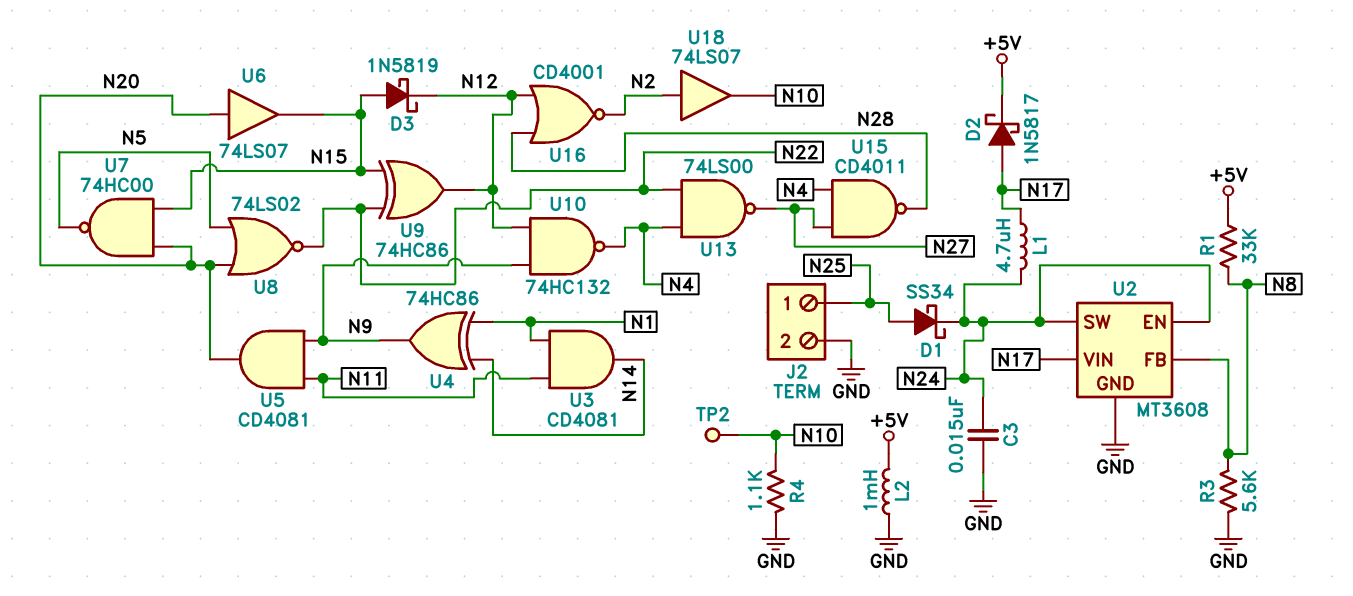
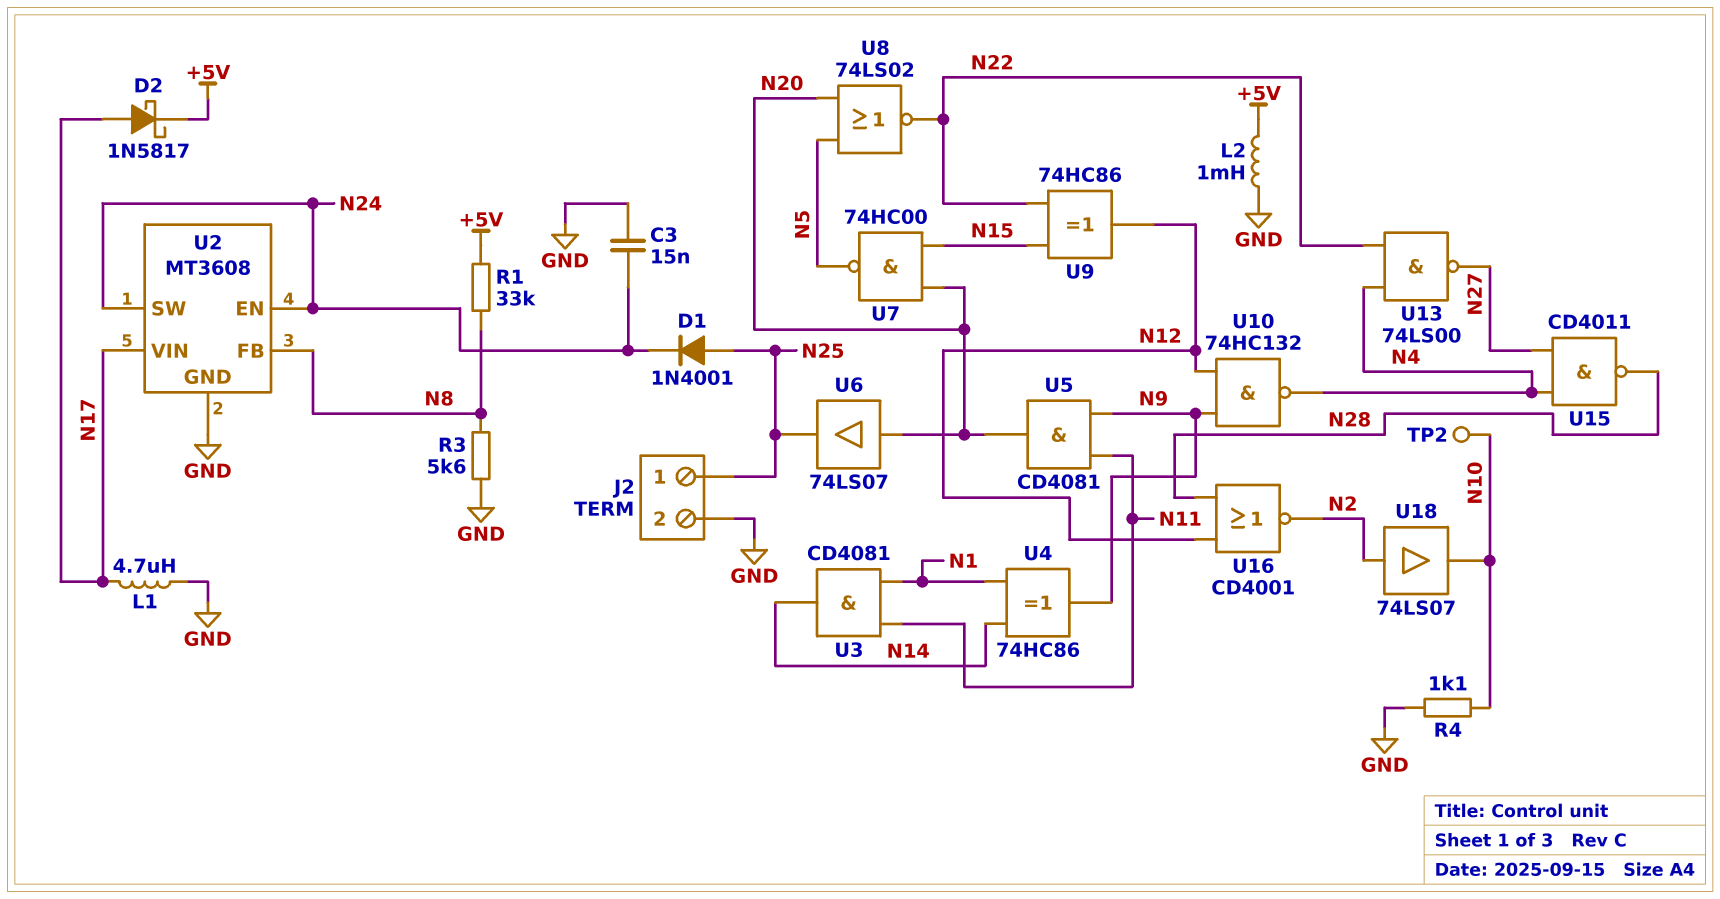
D1: schottky SS34 (A N25, K N24) -> diode 1N4001 (A N25, K N24)
D3: schottky 1N5819 (A N15, K N12) -> none
L1: 4.7uH (N17, N24) -> 4.7uH (GND, N17)
U6: buffer 74LS07 (in N20, out N15) -> buffer 74LS07 (in N20, out N25)

